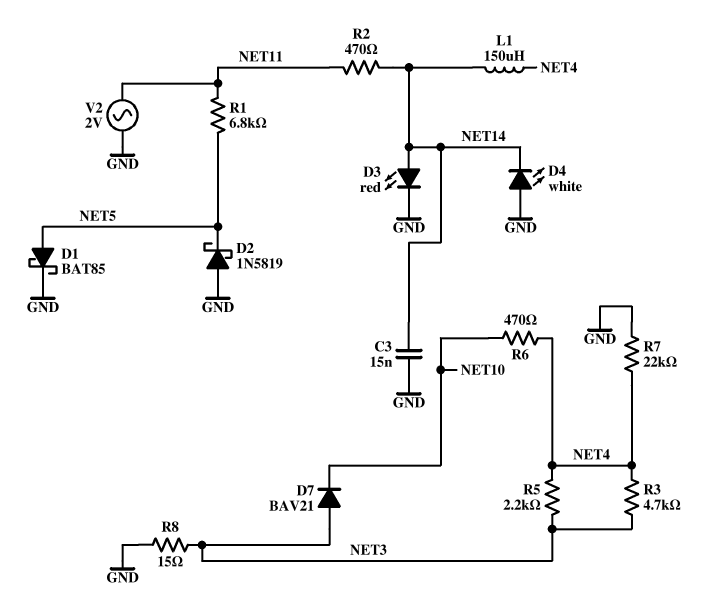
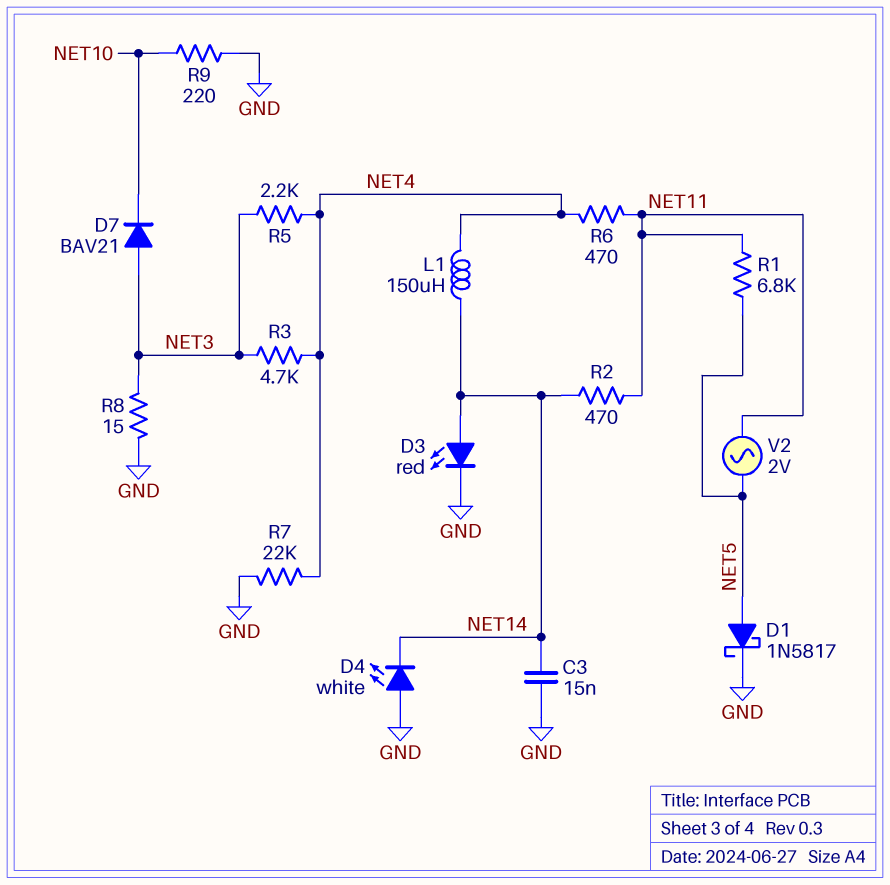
D1: schottky BAT85 (A NET5, K GND) -> schottky 1N5817 (A NET5, K GND)
D2: schottky 1N5819 (A GND, K NET5) -> none
R6: 470 (NET4, NET10) -> 470 (NET4, NET11)
R9: none -> 220 (GND, NET10)
V2: AC 2V (GND, NET11) -> AC 2V (NET5, NET11)

